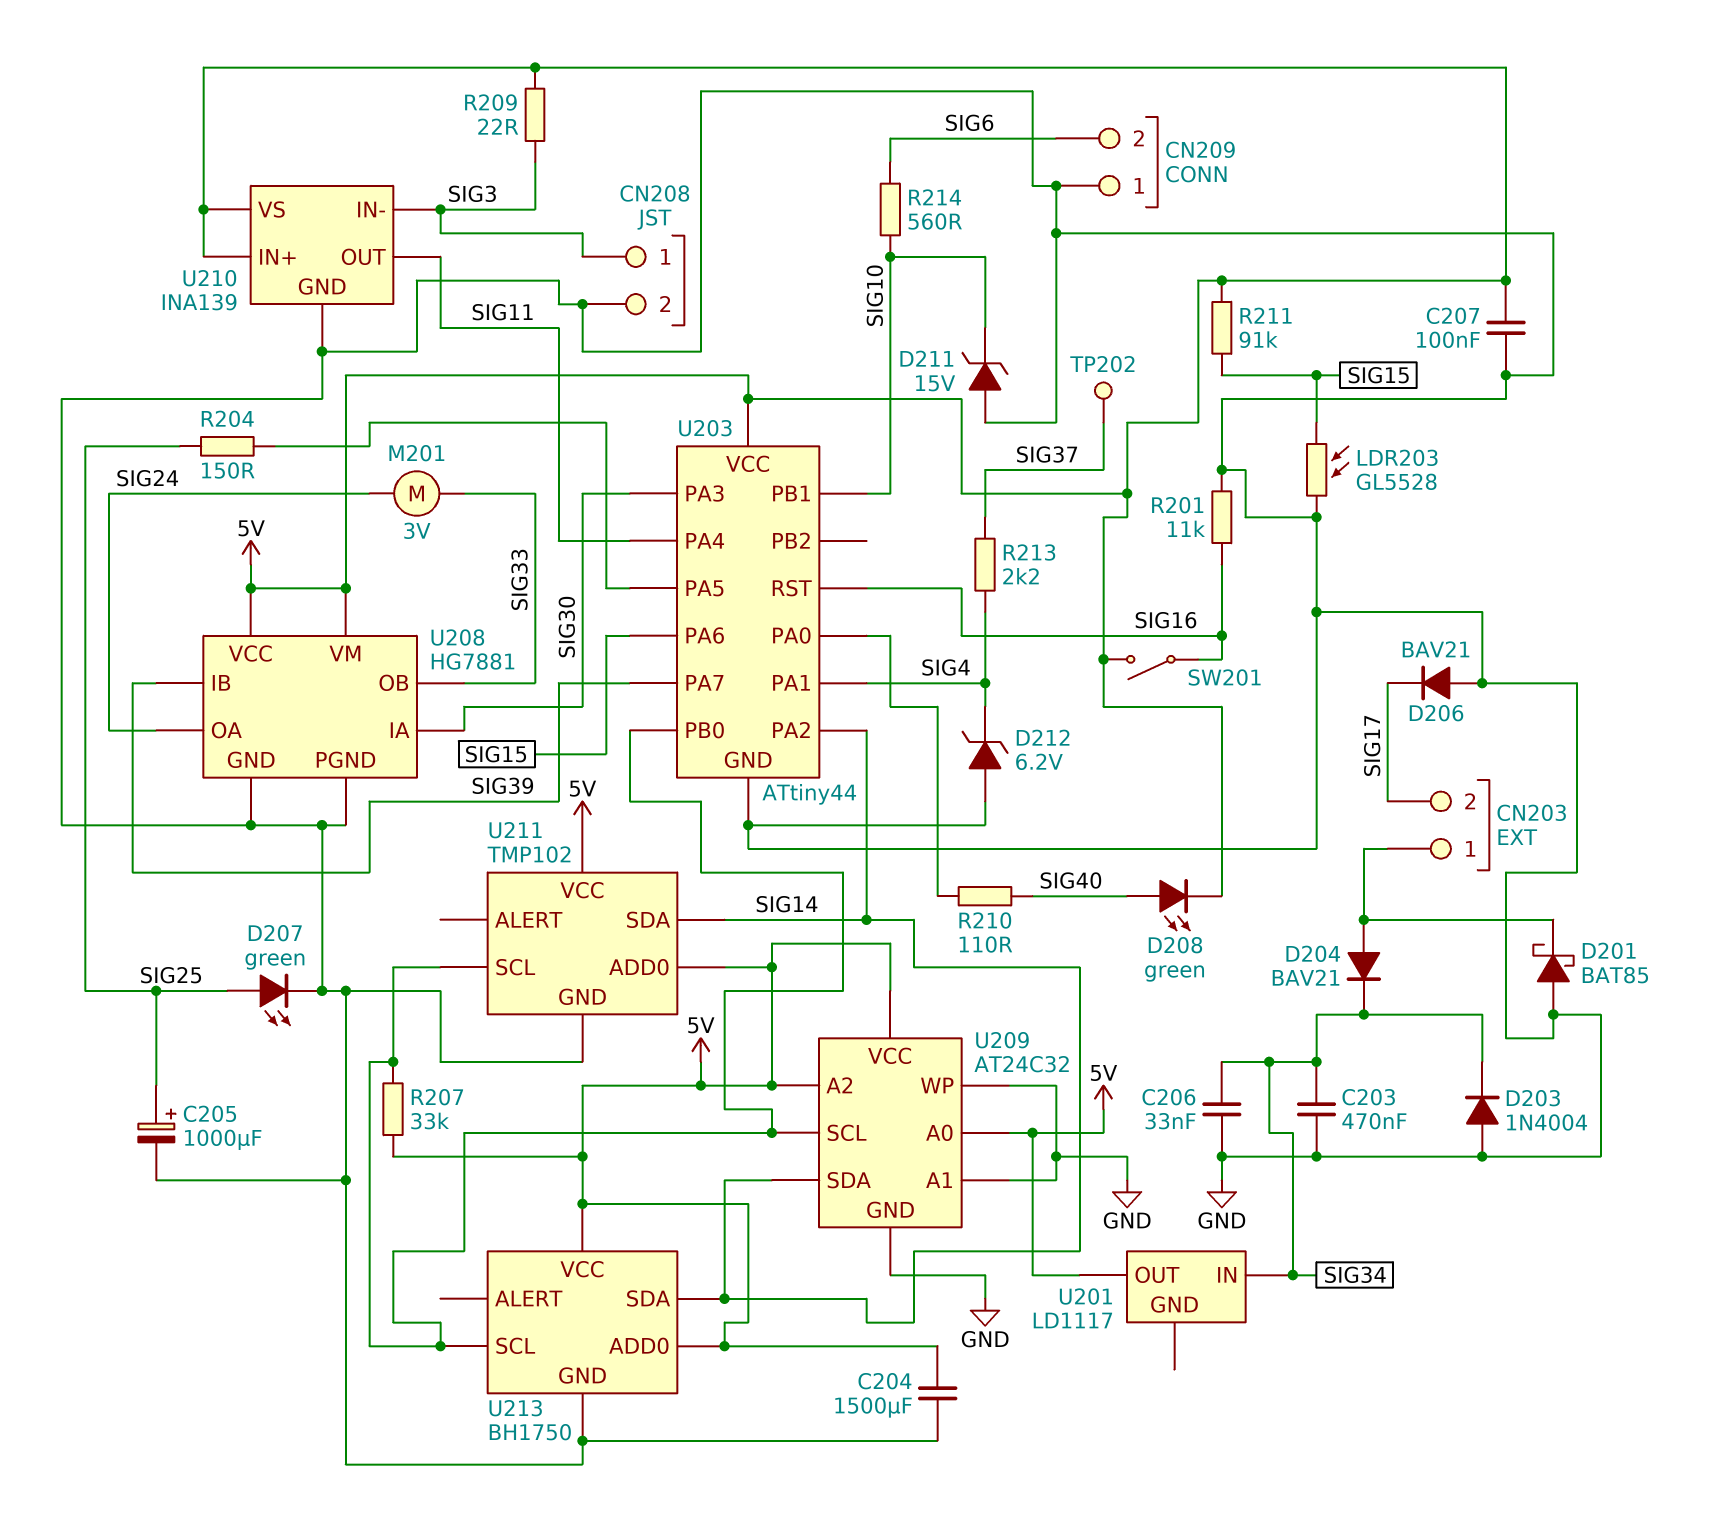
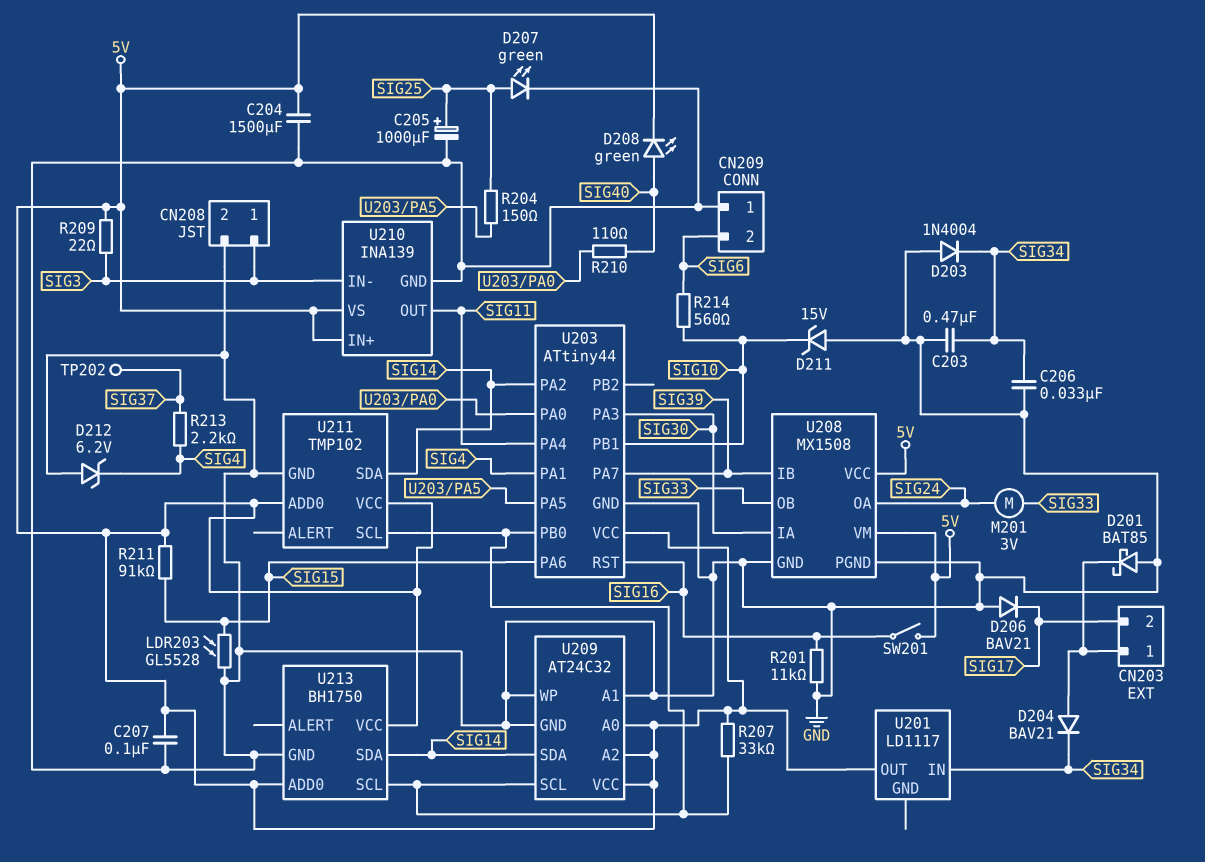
U208: HG7881 -> MX1508

